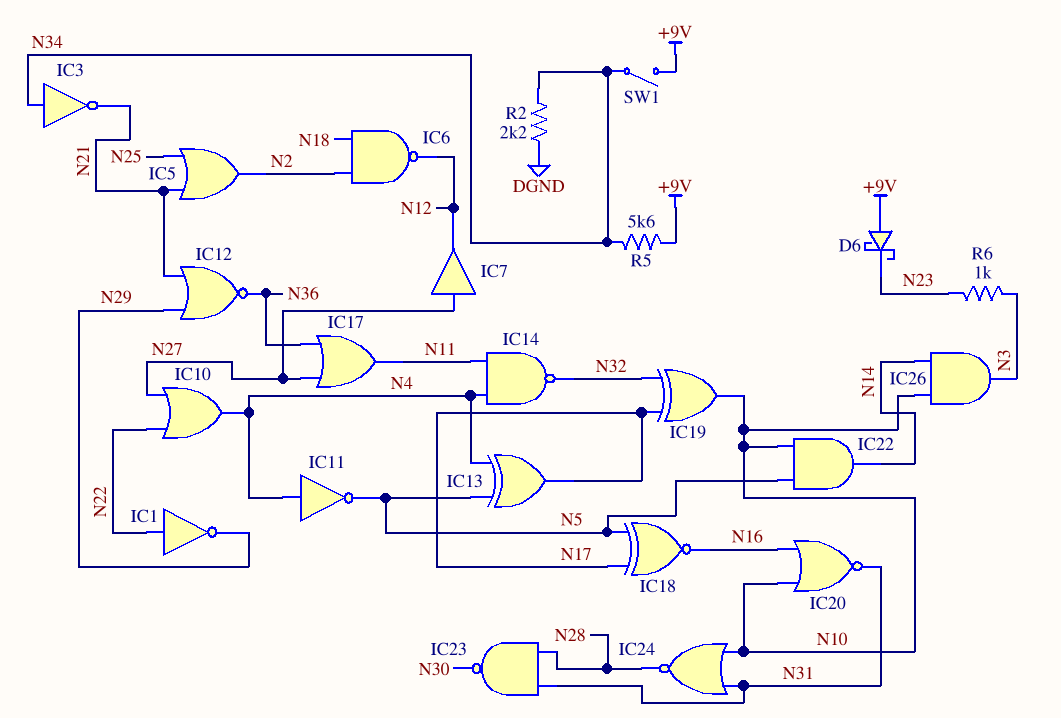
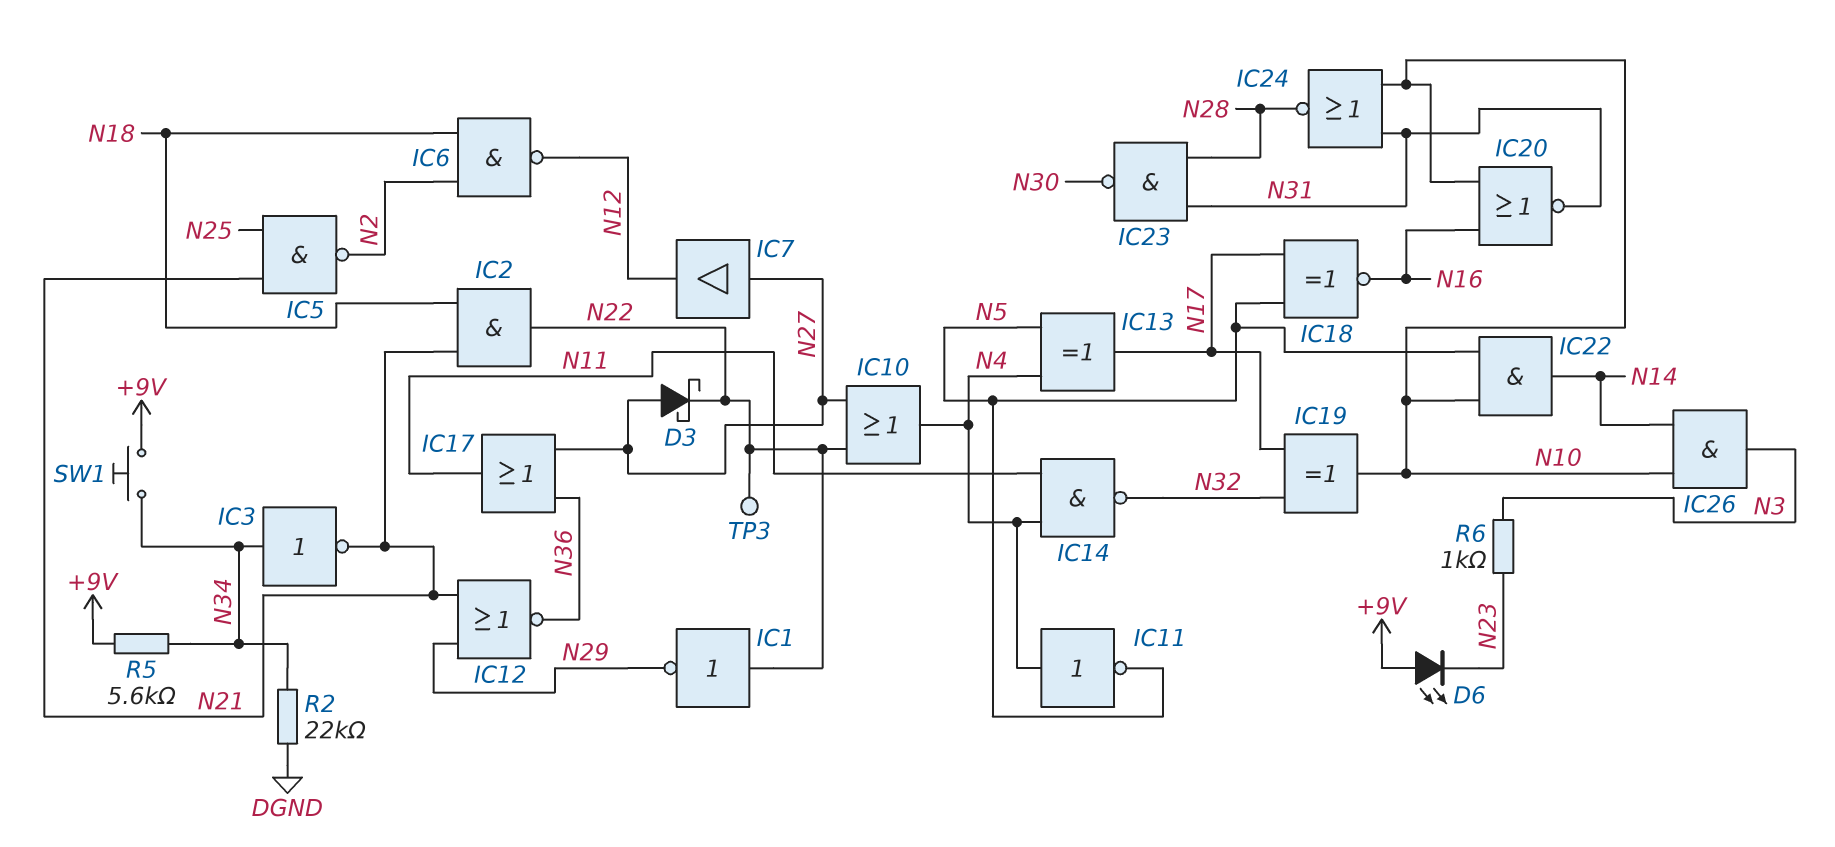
D3: none -> schottky (A N27, K N22)
D6: schottky (A +9V, K N23) -> LED (A +9V, K N23)
IC2: none -> AND (in N18, in N21, out N22)
IC5: OR (in N21, in N25, out N2) -> NAND (in N21, in N25, out N2)
R2: 2.2k (DGND, N34) -> 22k (DGND, N34)
SW1: switch (+9V, N34) -> button (+9V, N34)
TP3: none -> test point (N22)

